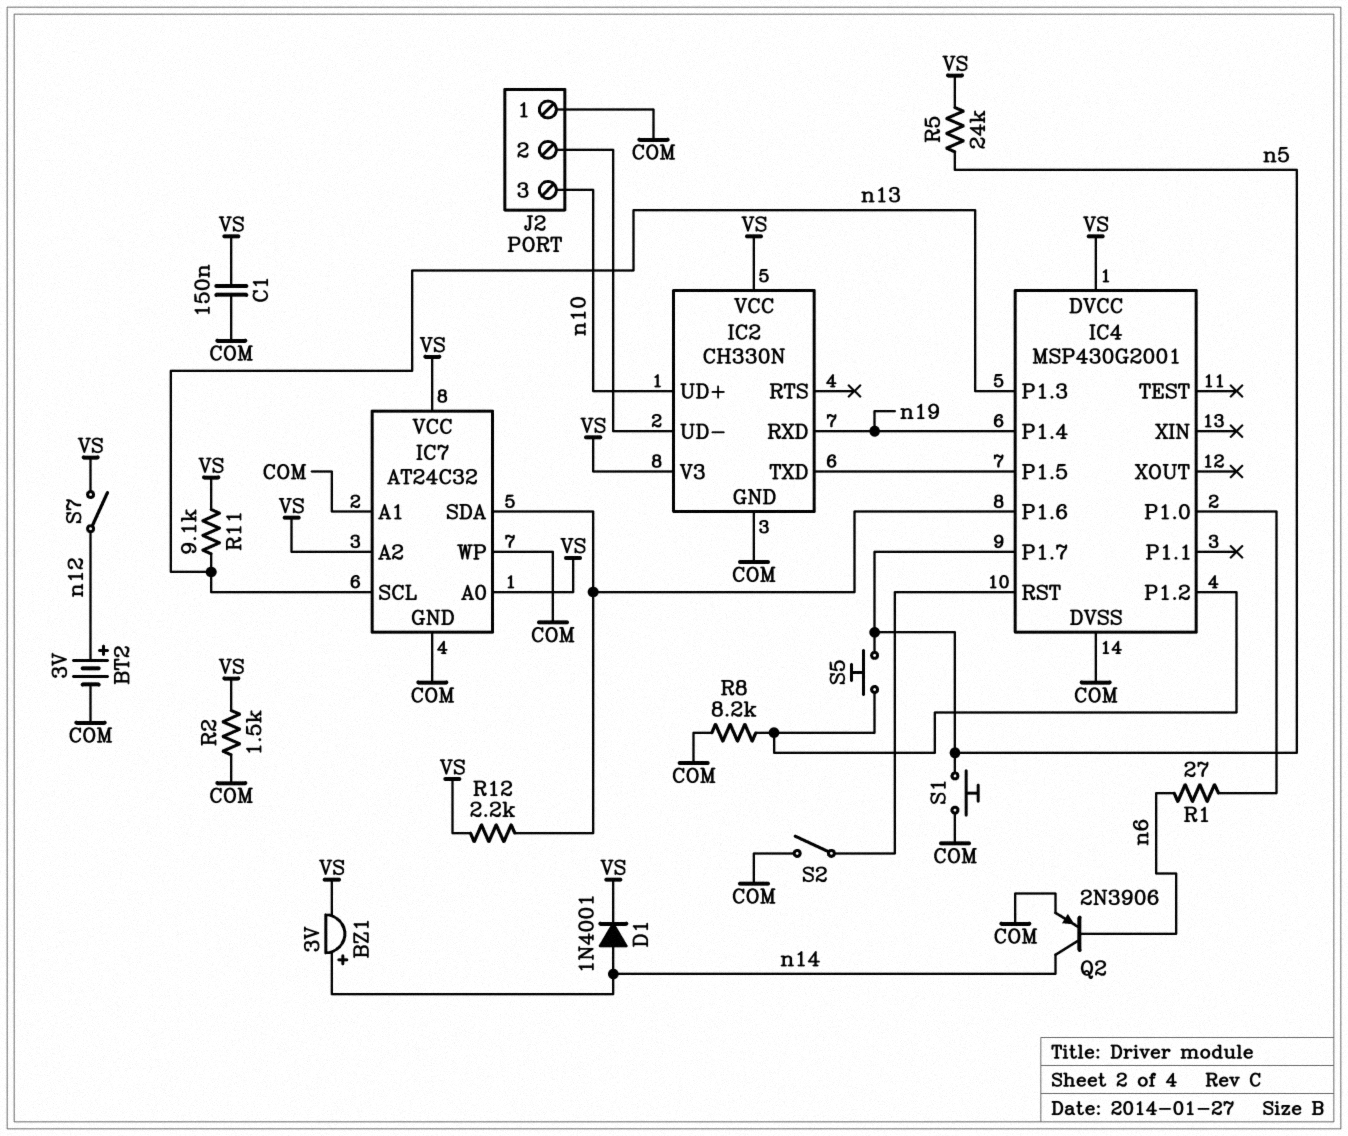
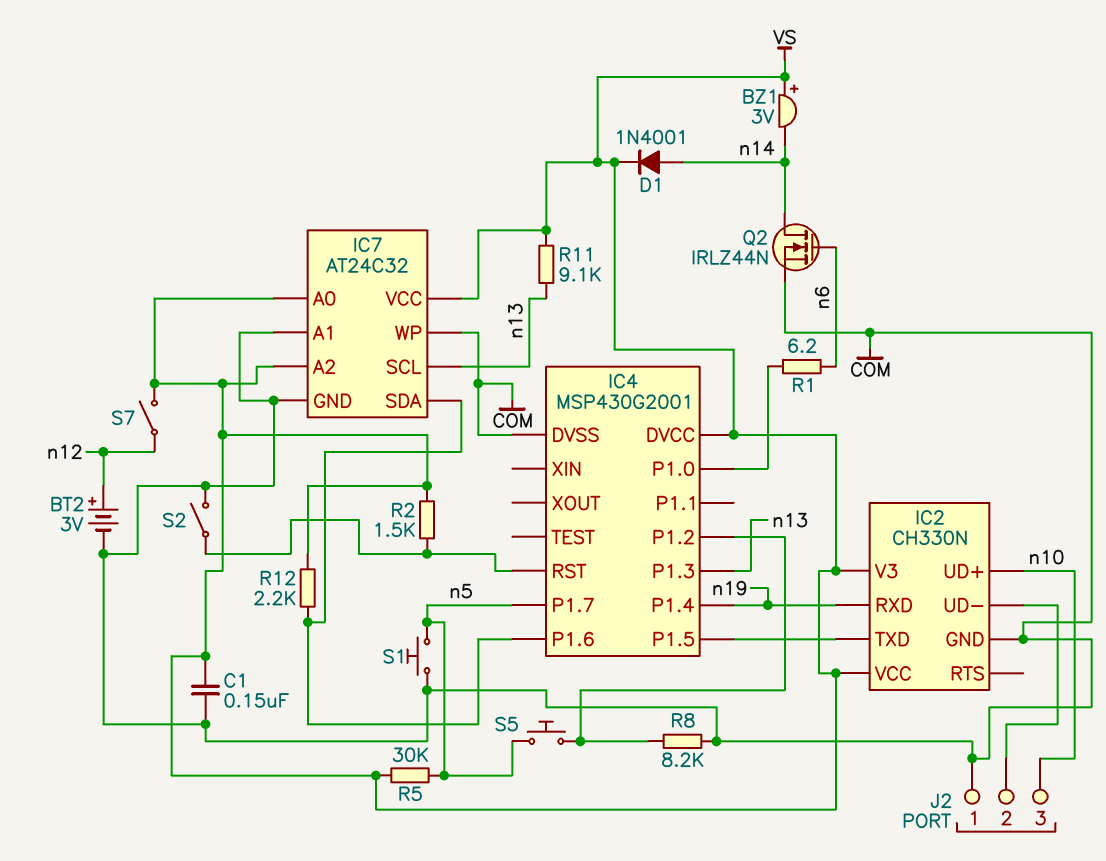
BZ1: buzzer 3V (plus n14, minus VS) -> buzzer 3V (plus VS, minus n14)
Q2: PNP 2N3906 (B n6, C n14, E COM) -> NMOS IRLZ44N (G n6, D n14, S COM)
R1: 27 (IC4/P1.0, n6) -> 6.2 (IC4/P1.0, n6)
R2: 1.5k (COM, VS) -> 1.5k (IC4/RST, VS)
R5: 24k (VS, n5) -> 30k (VS, n5)

